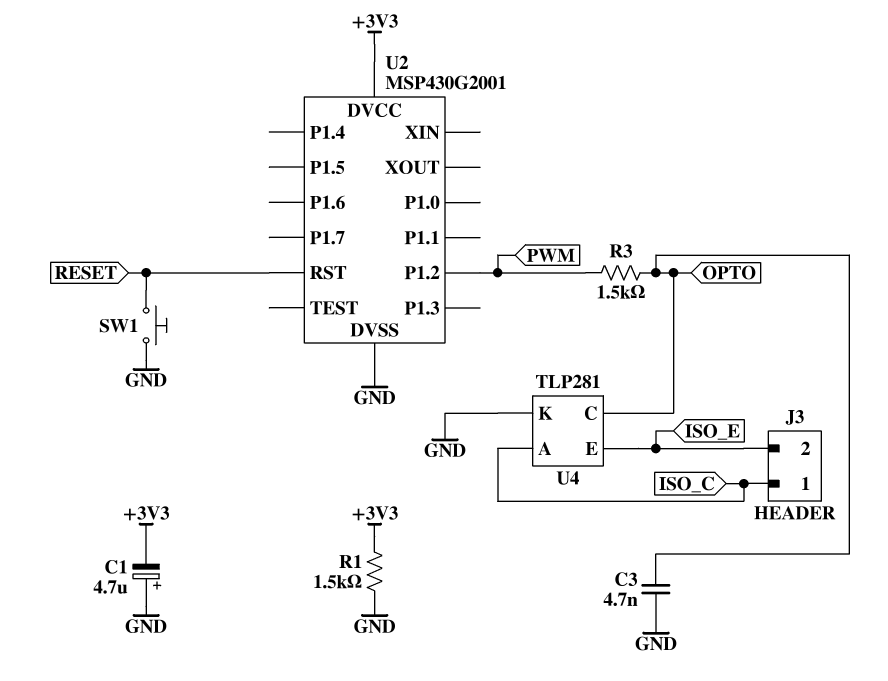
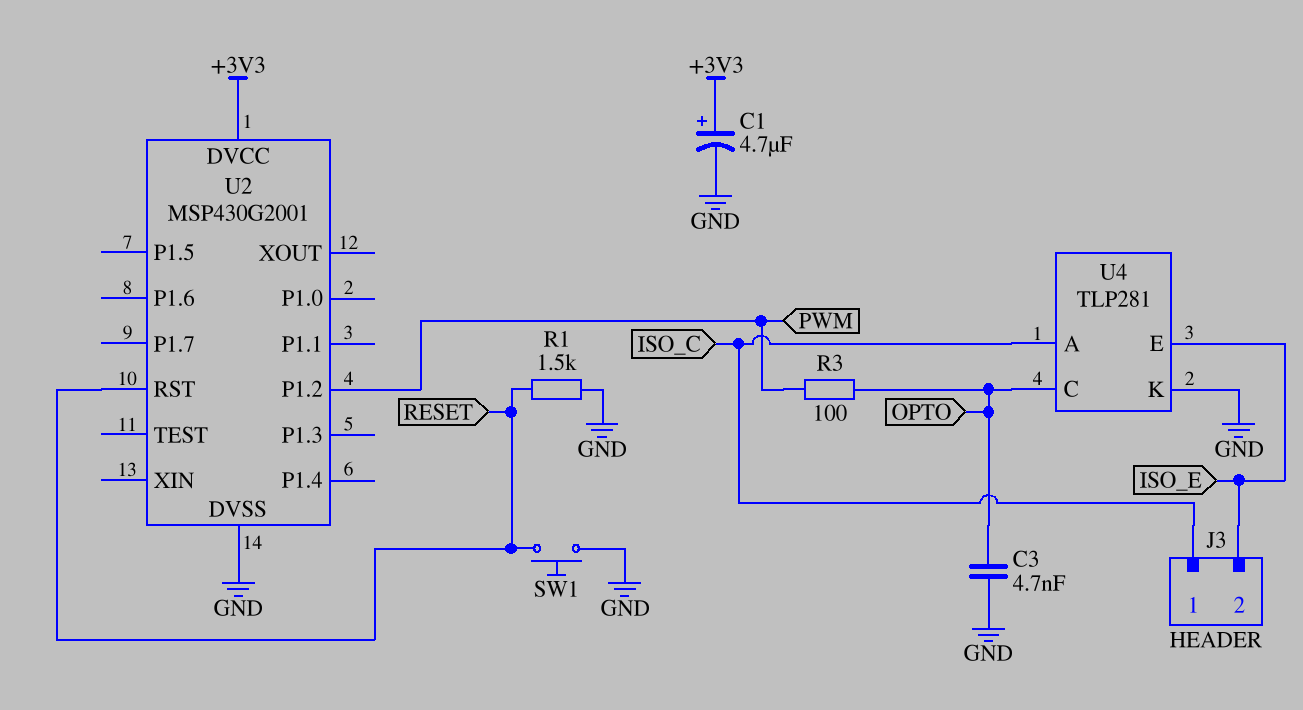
C1: 4.7uF (plus GND, minus +3V3) -> 4.7uF (plus +3V3, minus GND)
R1: 1.5k (+3V3, GND) -> 1.5k (GND, RESET)
R3: 1.5k (OPTO, PWM) -> 100 (OPTO, PWM)

